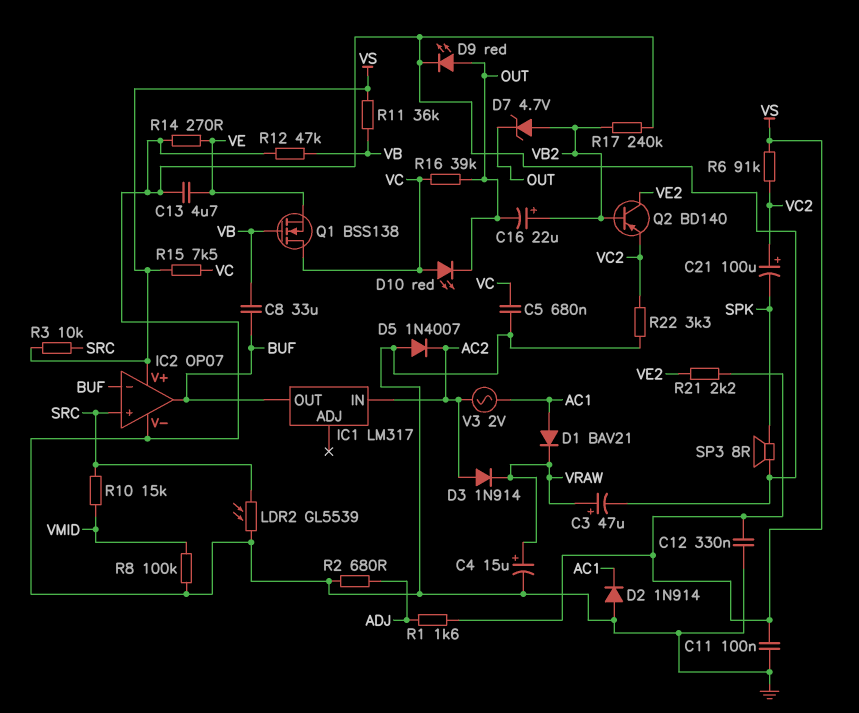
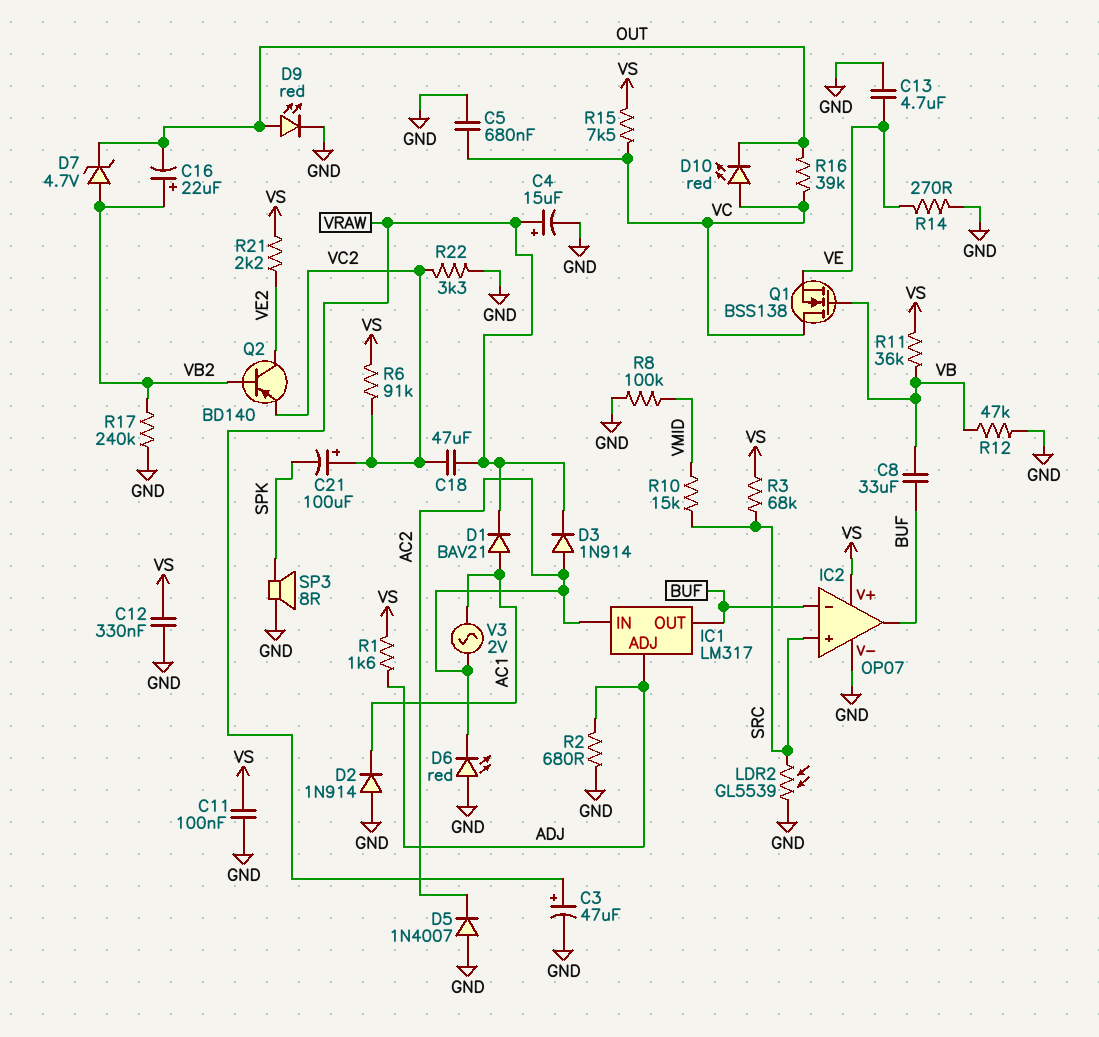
C18: none -> 47uF (VC2, VRAW)
D6: none -> LED red (A GND, K AC2)
IC1 pin ADJ: none -> ADJ
R3: 10k (SRC, VS) -> 68k (SRC, VS)

